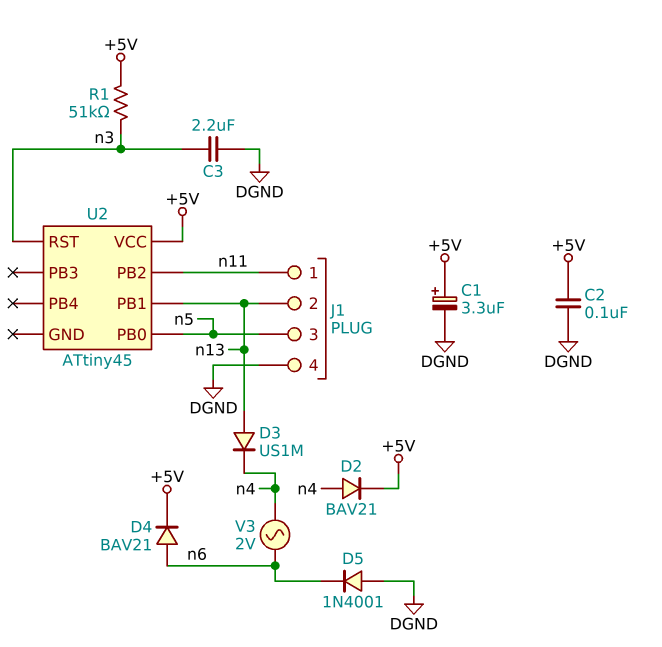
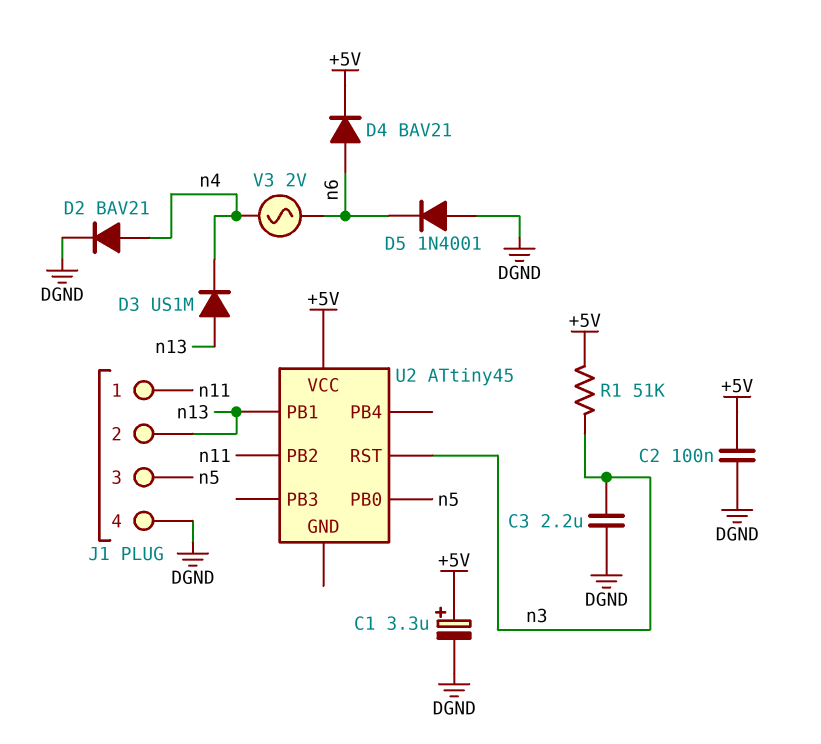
D2: diode BAV21 (A n4, K +5V) -> diode BAV21 (A n4, K DGND)

